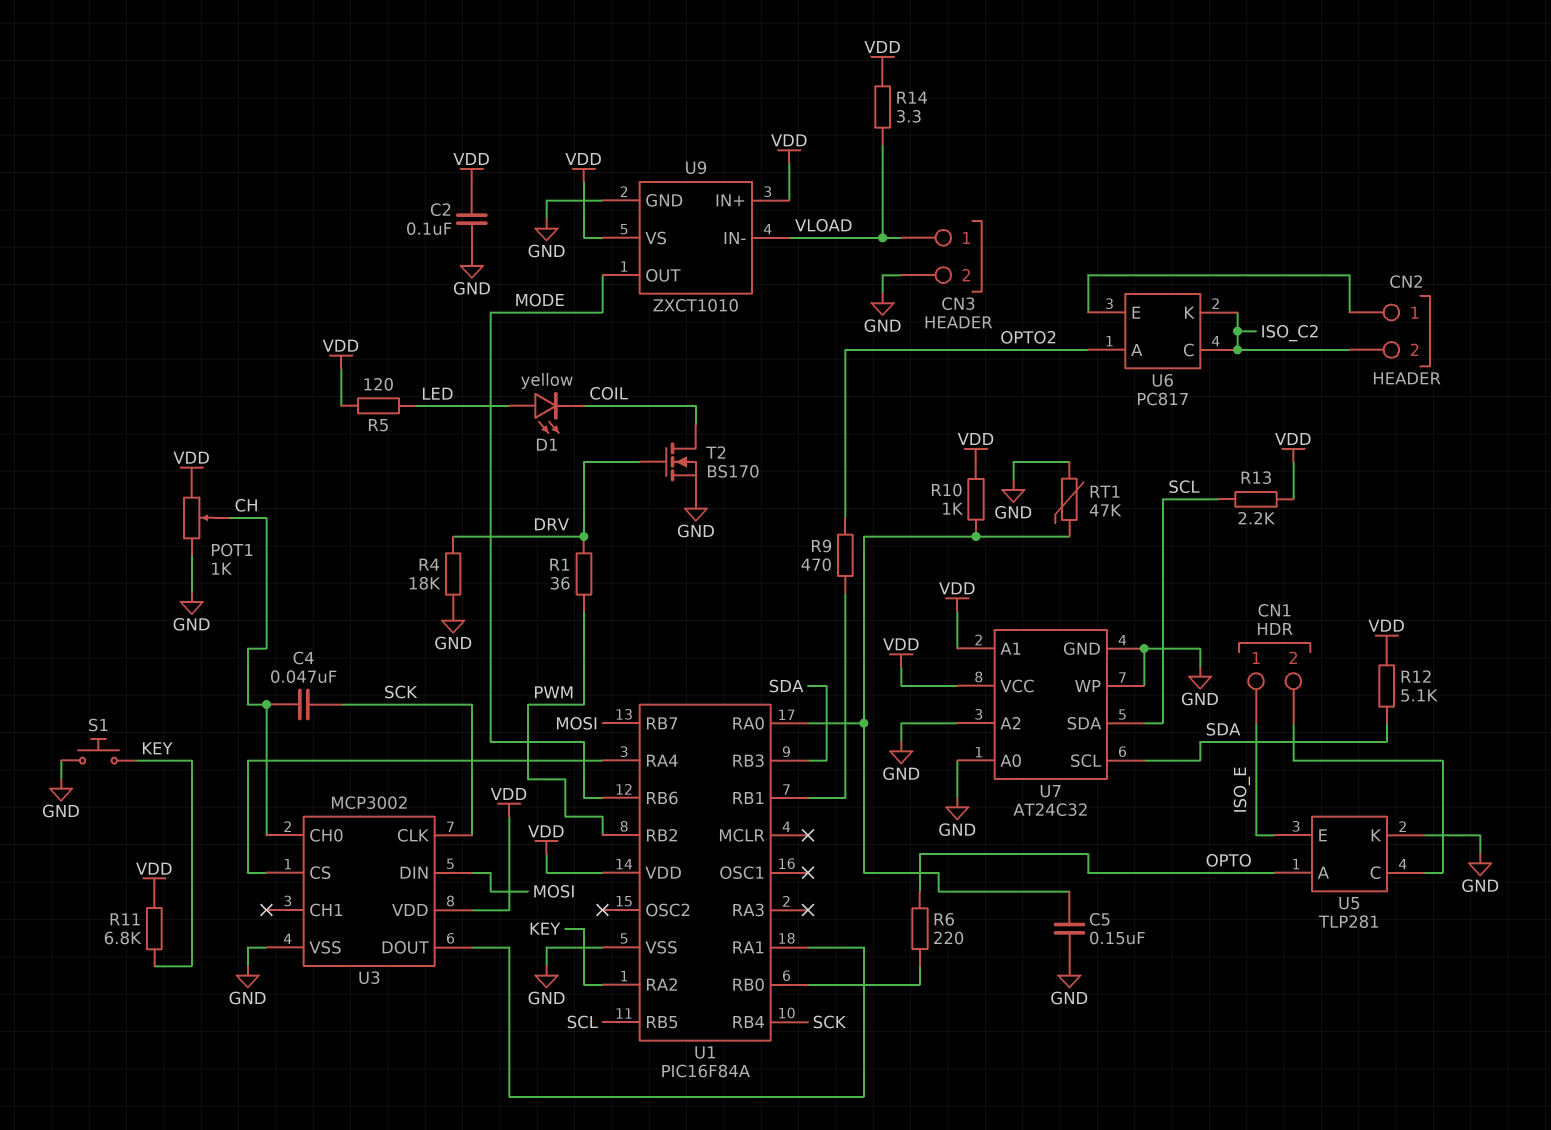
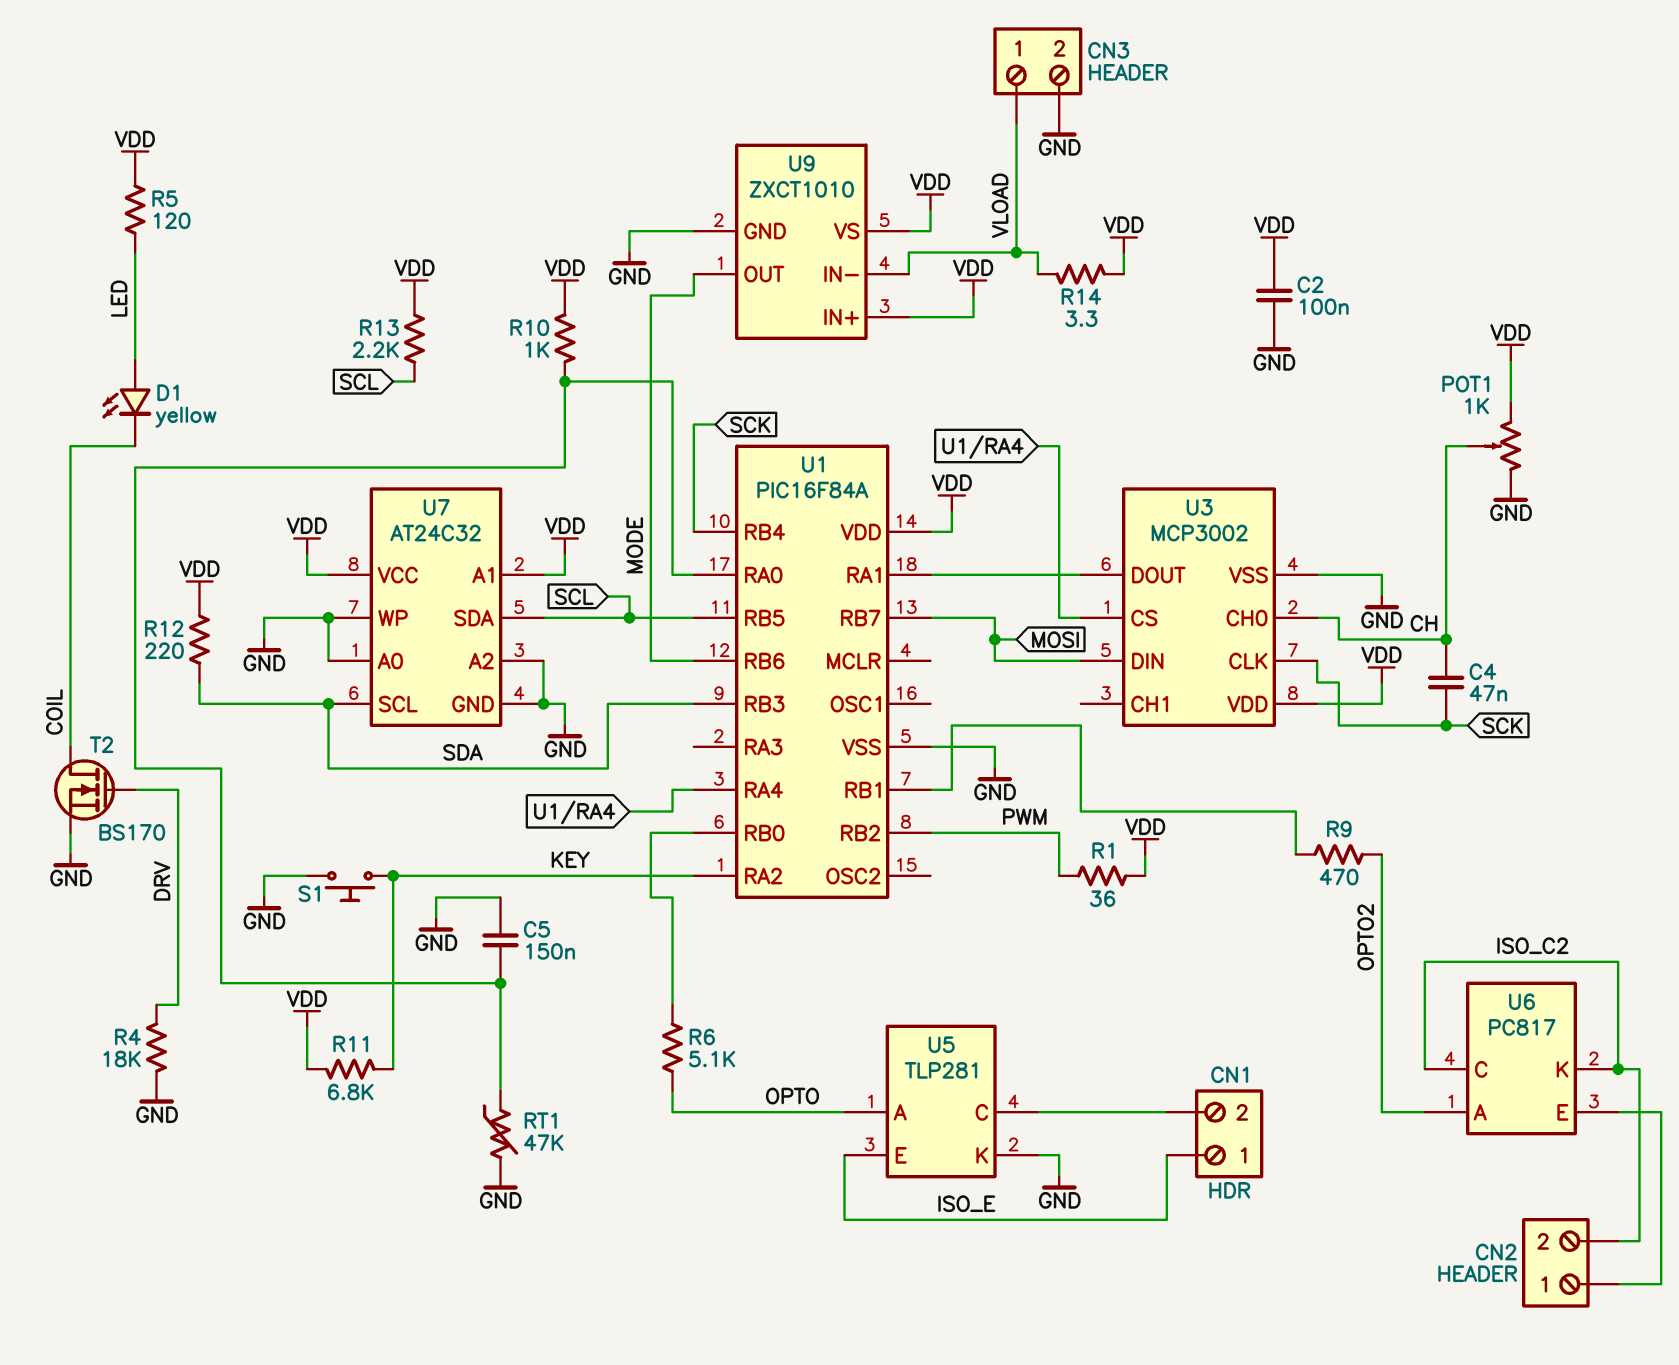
R1: 36 (DRV, PWM) -> 36 (PWM, VDD)
R6: 220 (OPTO, U1/RB0) -> 5.1k (OPTO, U1/RB0)
R12: 5.1k (SDA, VDD) -> 220 (SDA, VDD)

